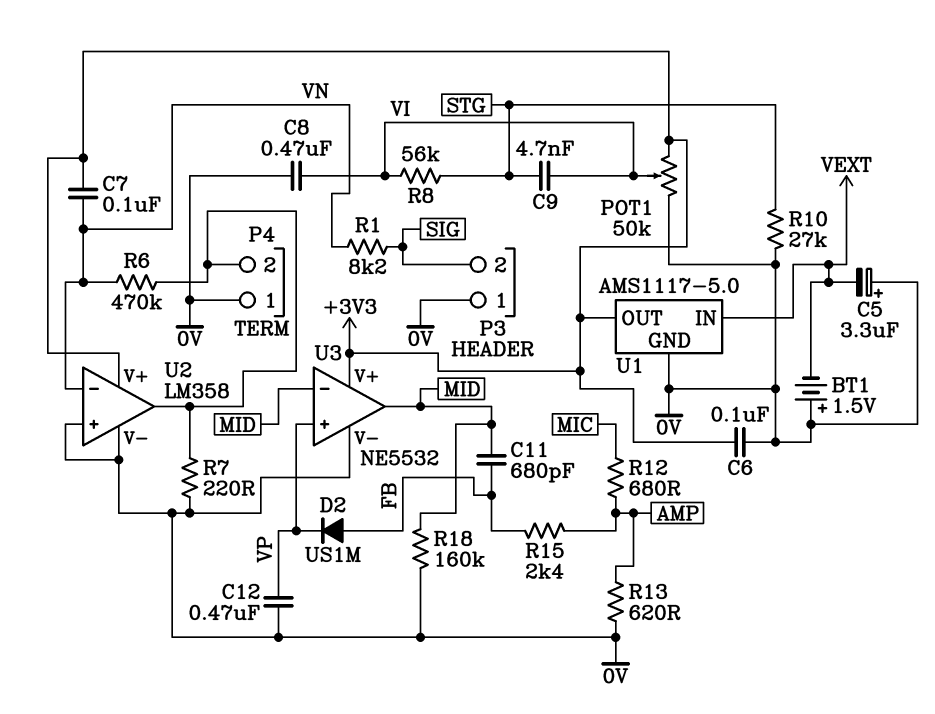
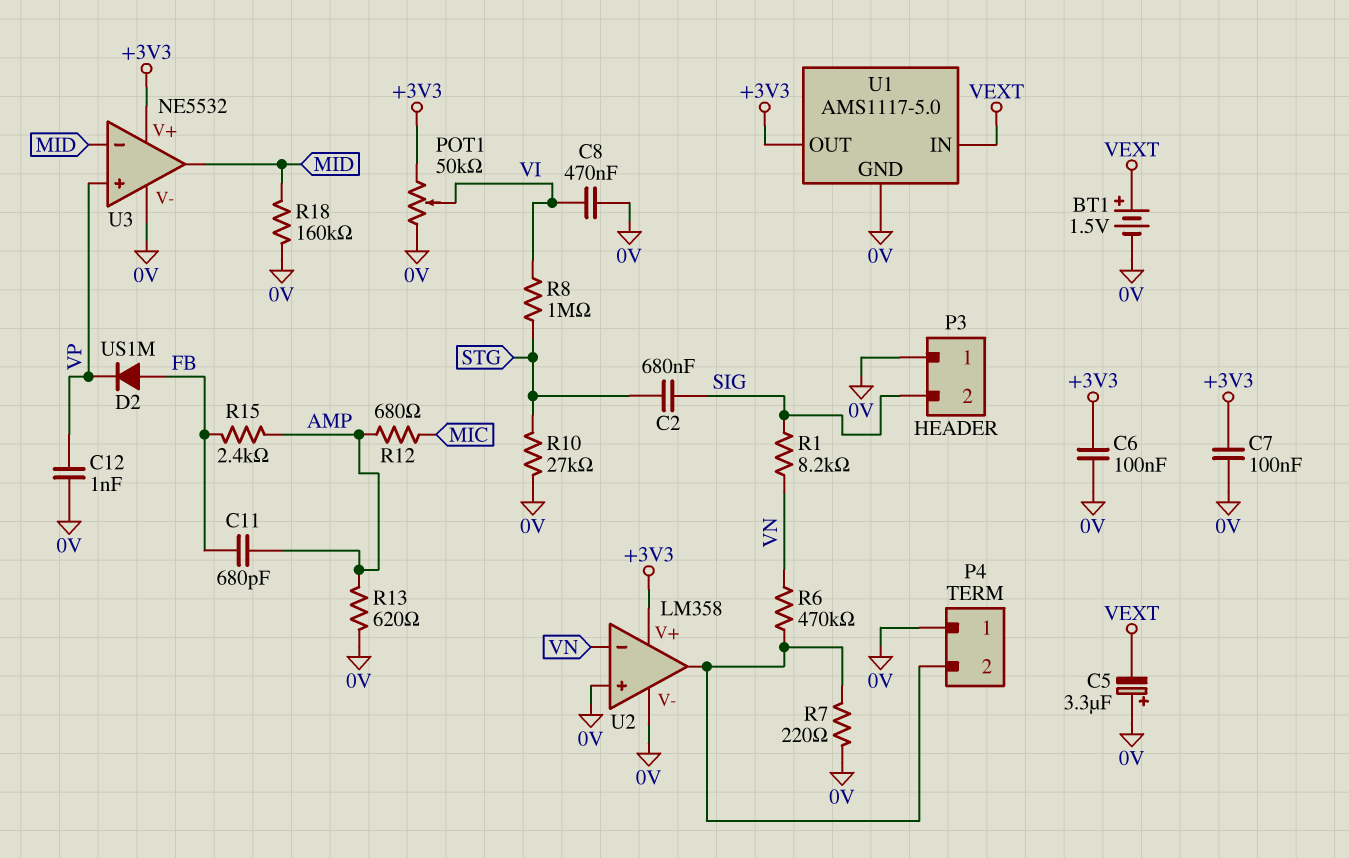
BT1: 1.5V (plus 0V, minus VEXT) -> 1.5V (plus VEXT, minus 0V)
C2: none -> 680nF (SIG, STG)
C7: 100nF (+3V3, VN) -> 100nF (+3V3, 0V)
C9: 4.7nF (STG, VI) -> none
C11: 680pF (FB, MID) -> 680pF (AMP, FB)
C12: 470nF (0V, VP) -> 1nF (0V, VP)
R8: 56k (STG, VI) -> 1M (STG, VI)

